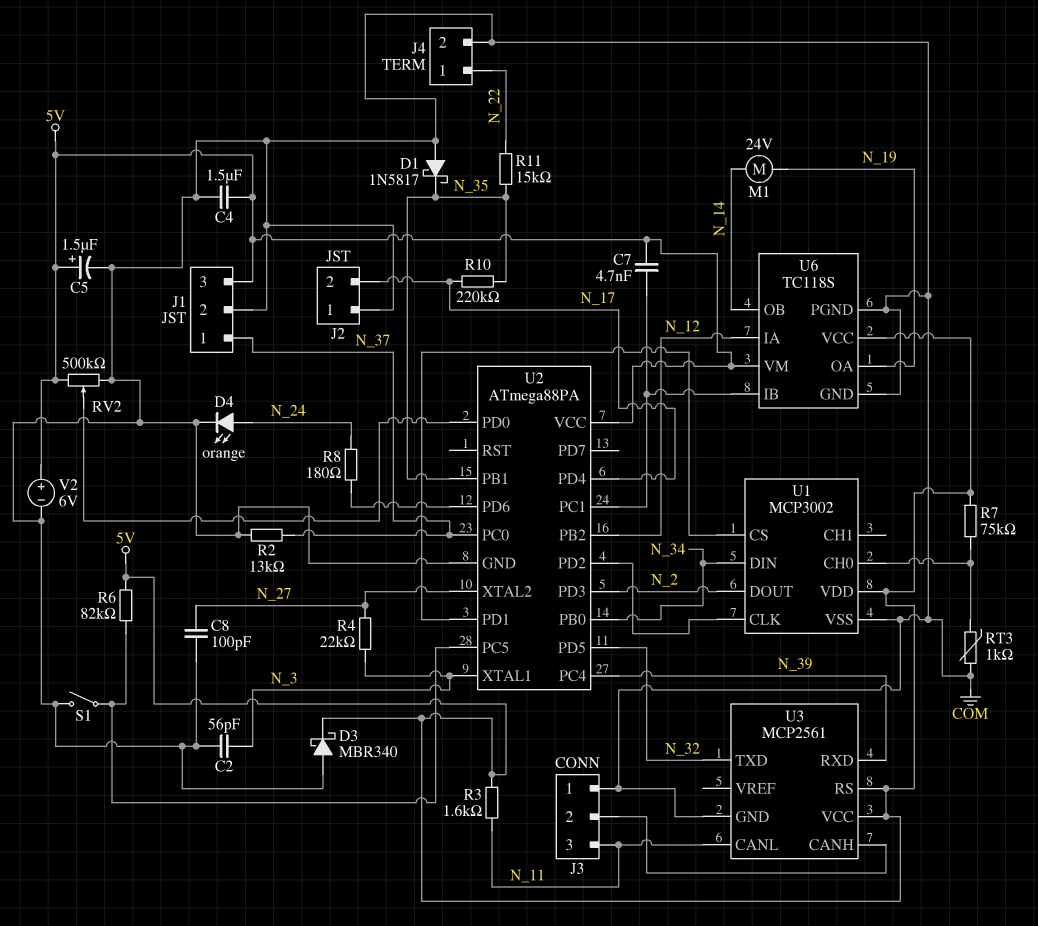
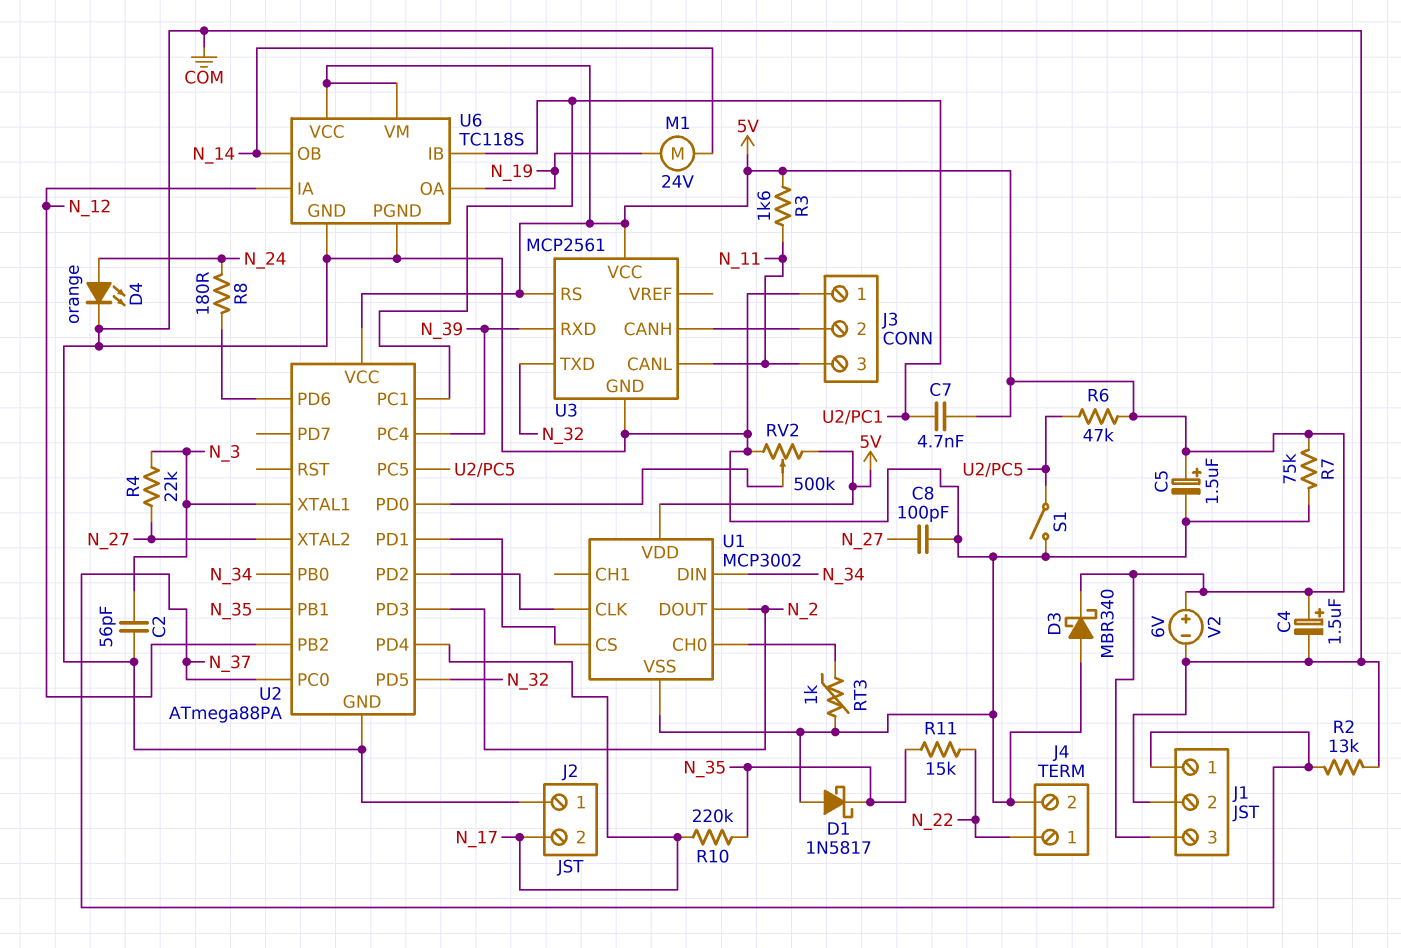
C4: 1.5uF (5V, COM) -> 1.5uF (plus 5V, minus COM)
R6: 82k (5V, U2/PC5) -> 47k (5V, U2/PC5)
R7: 75k (5V, U1/CH0) -> 75k (5V, COM)

